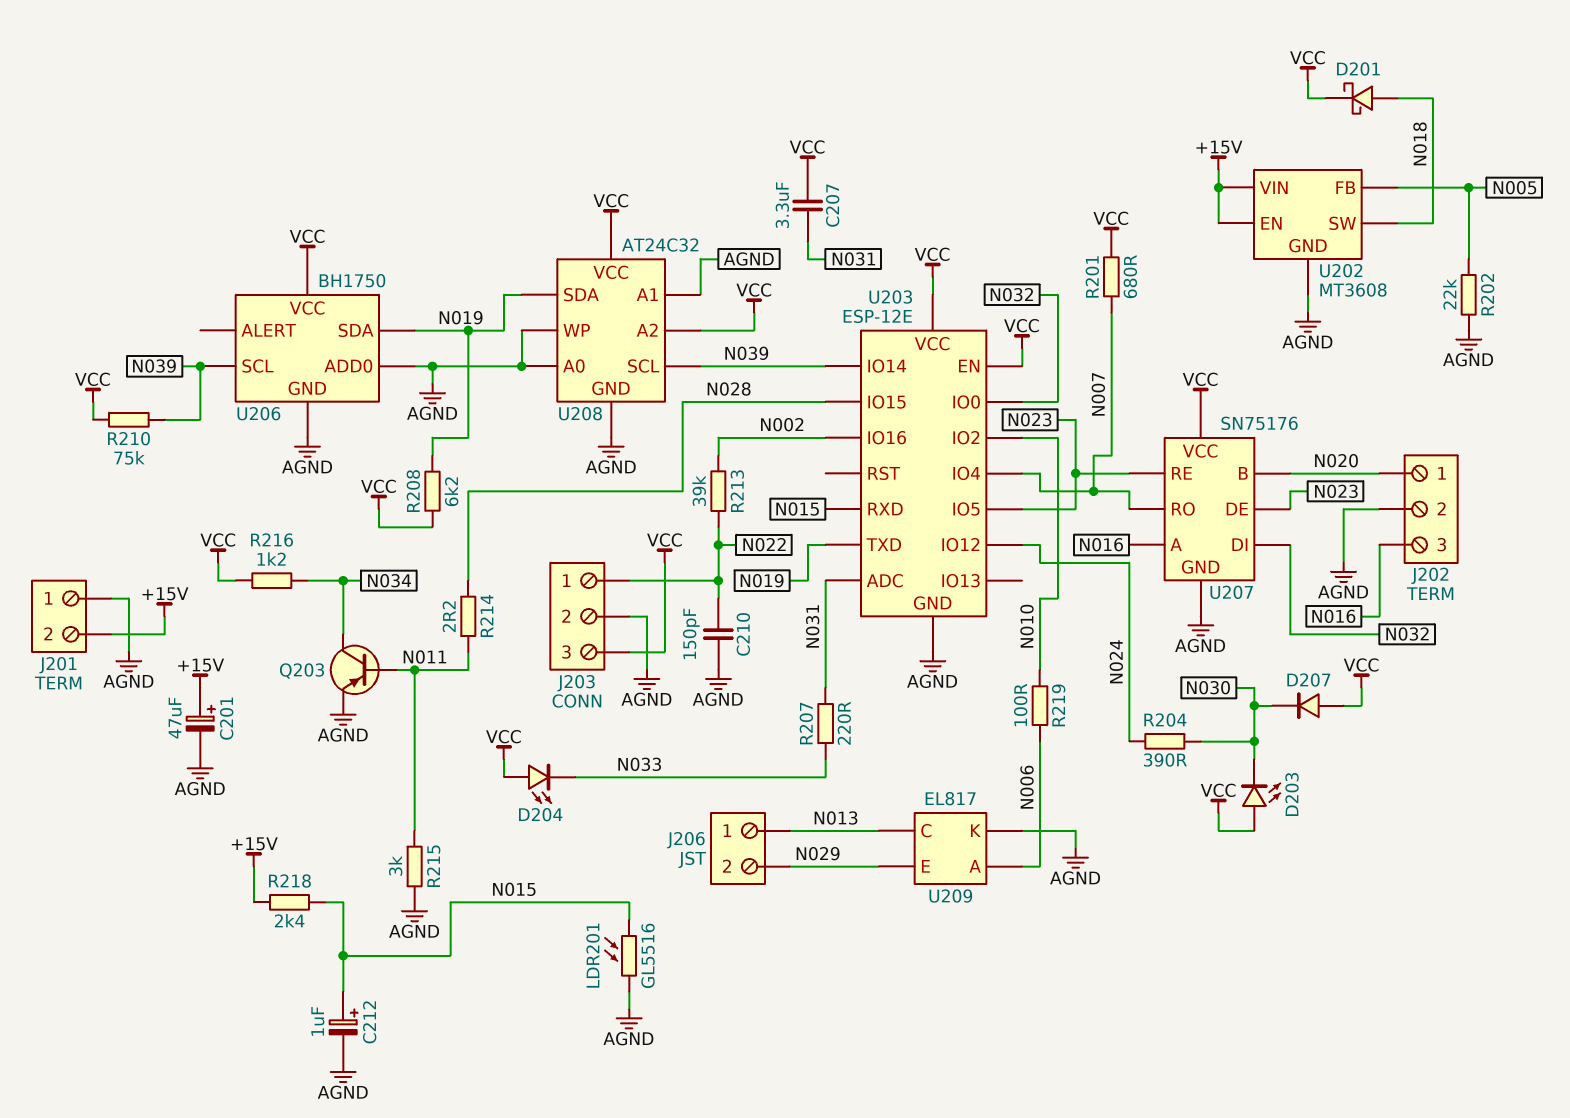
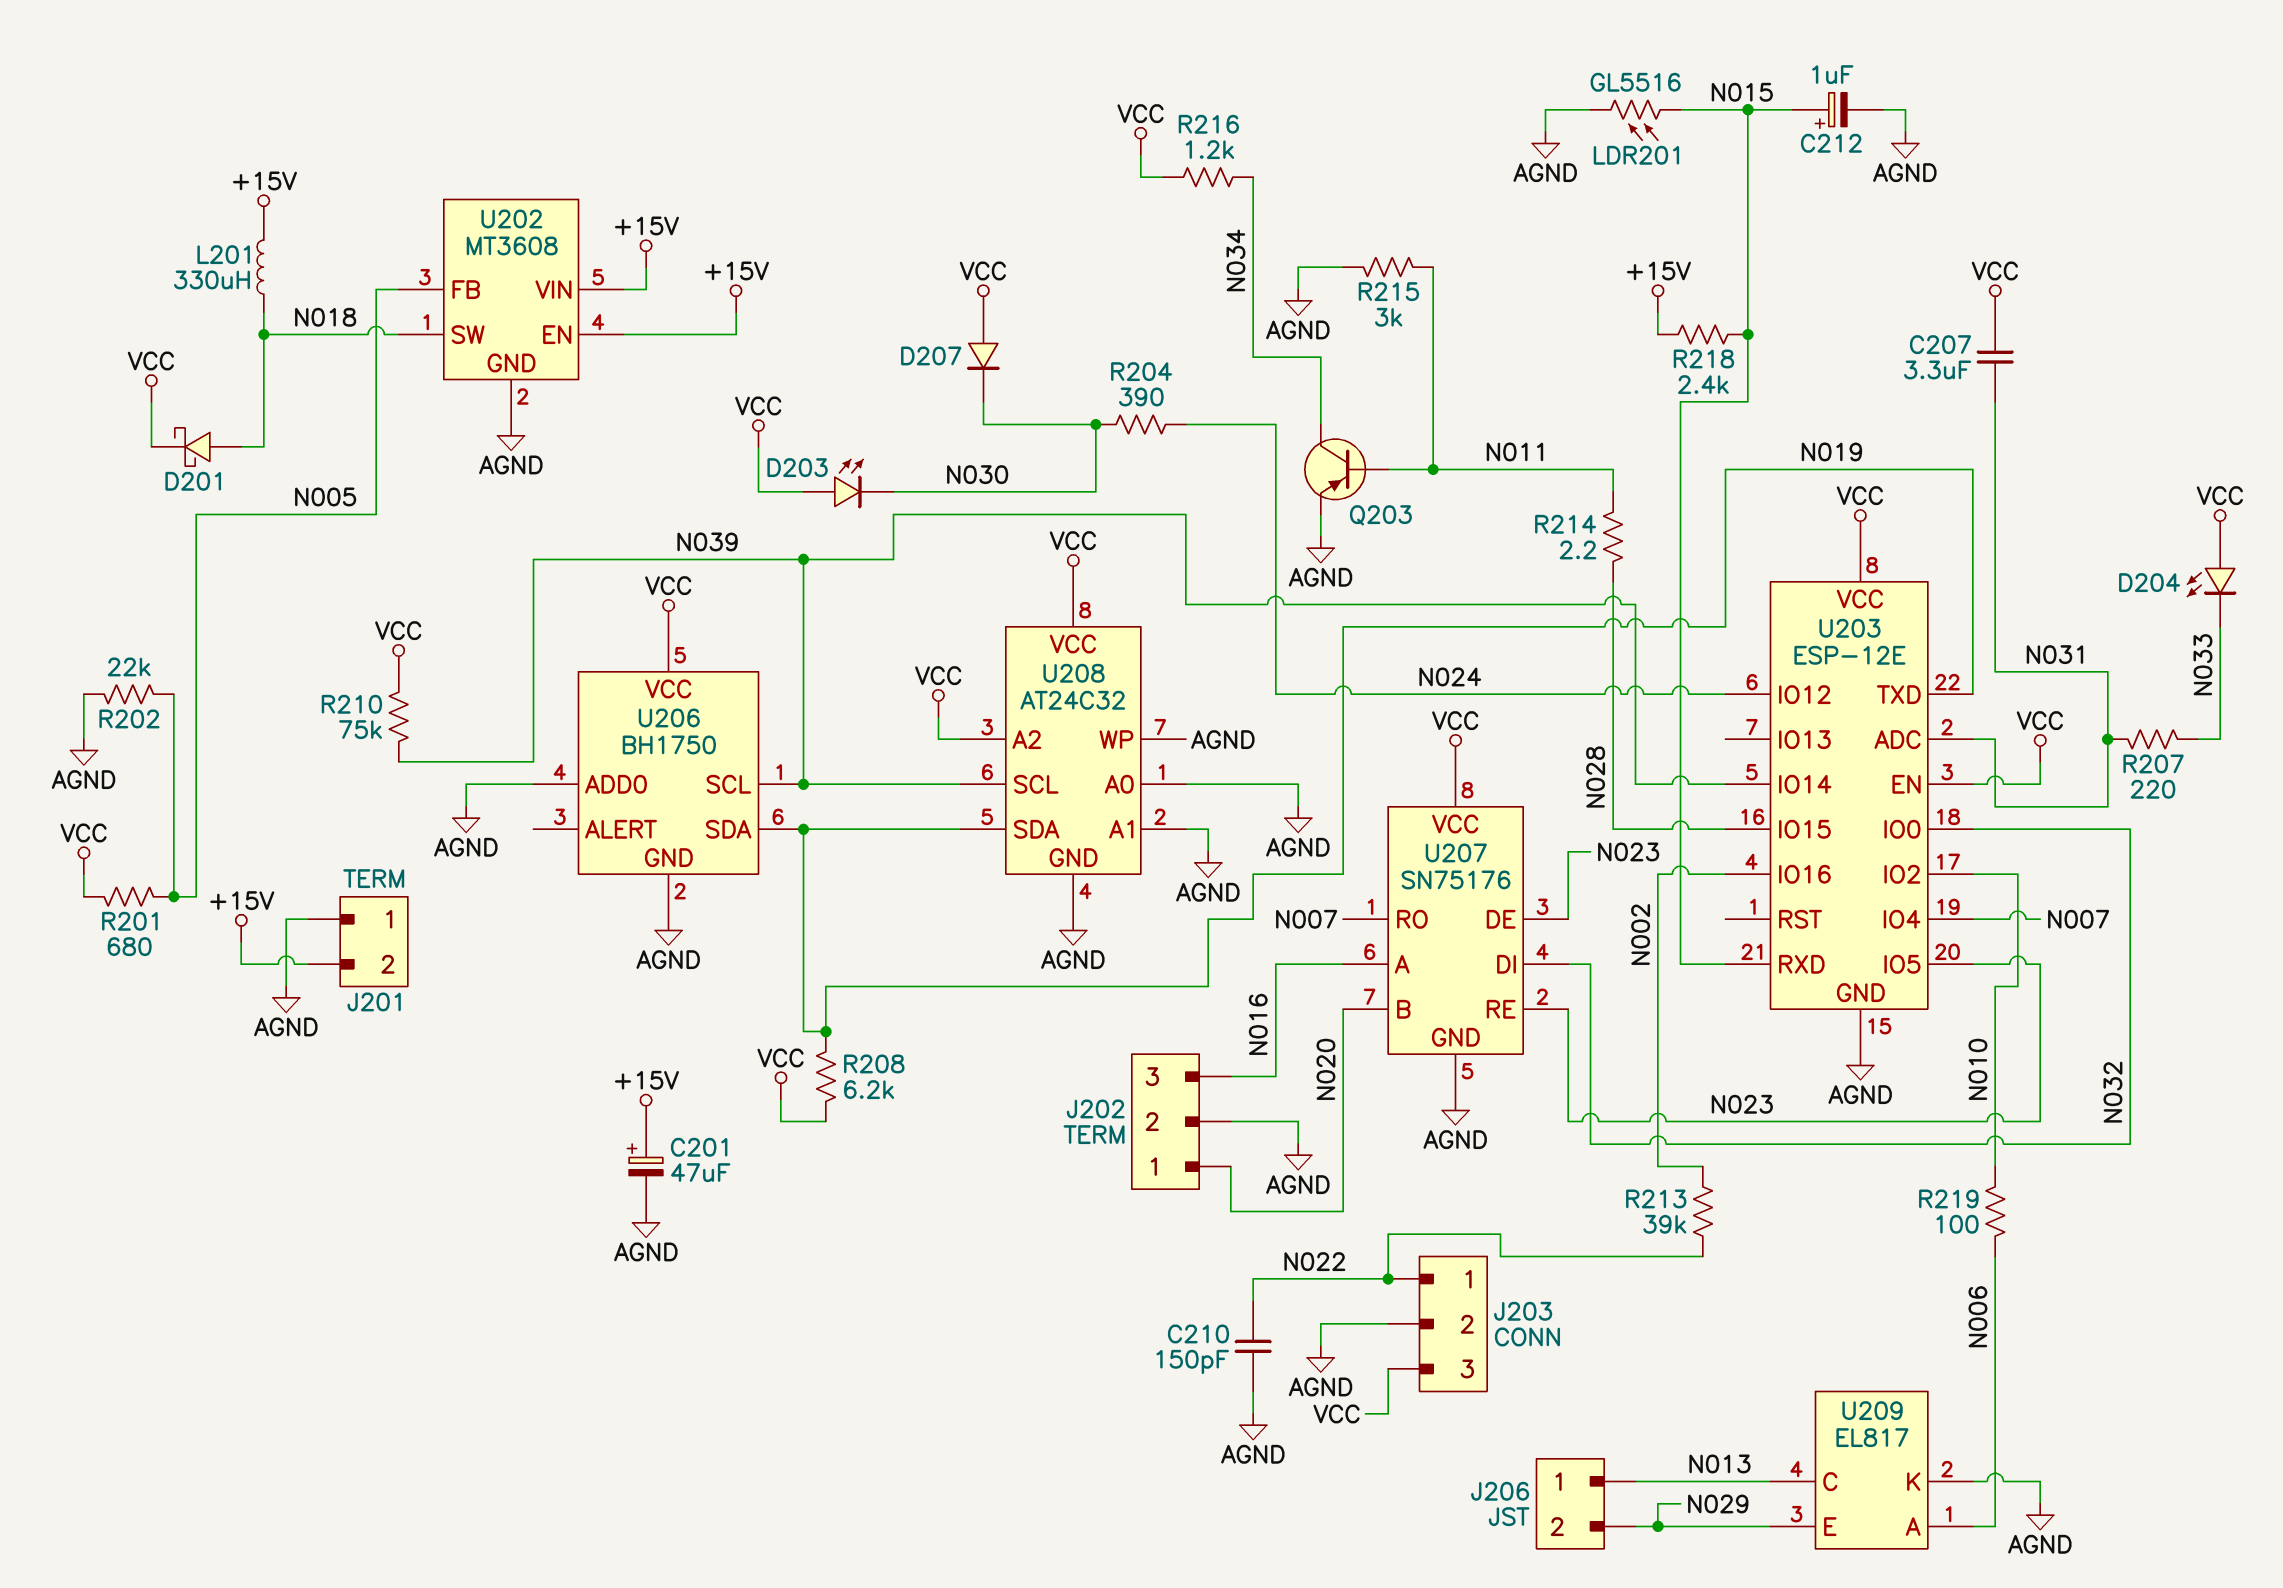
L201: none -> 330uH (+15V, N018)
R201: 680 (N007, VCC) -> 680 (N005, VCC)

